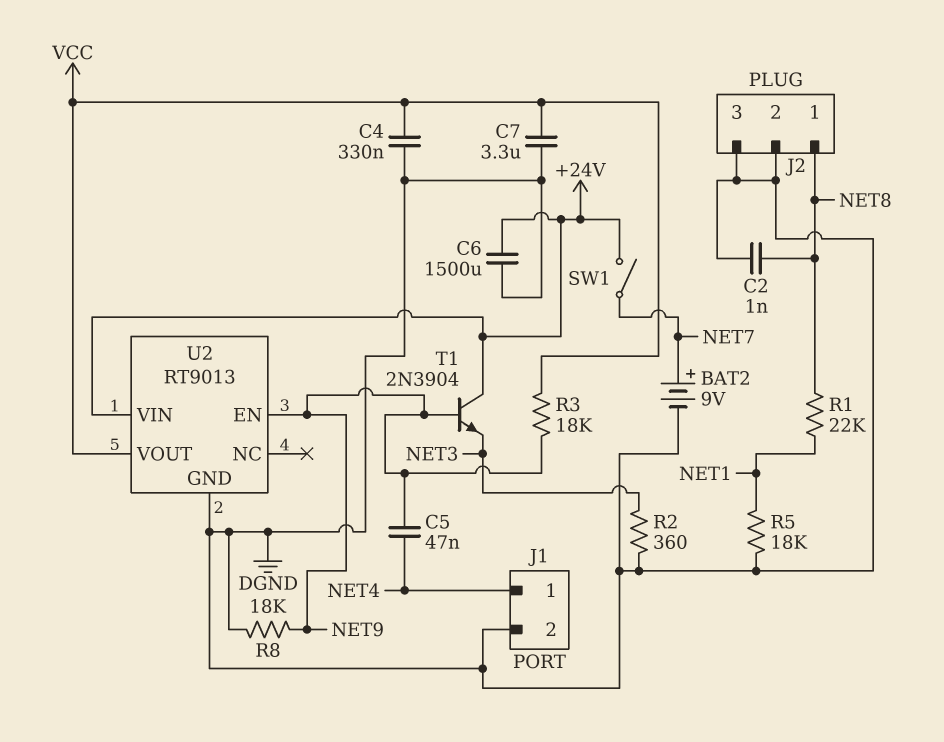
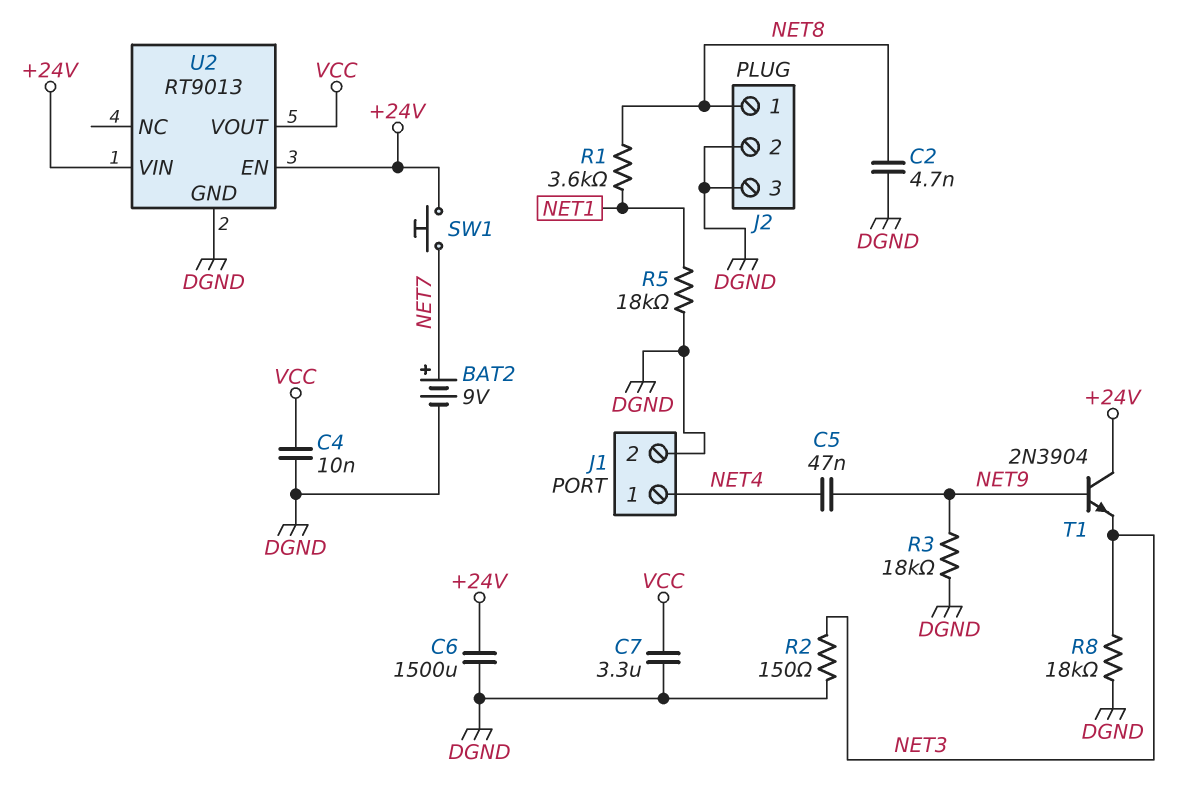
C2: 1nF (DGND, NET8) -> 4.7nF (DGND, NET8)
C4: 330nF (DGND, VCC) -> 10nF (DGND, VCC)
R1: 22k (NET1, NET8) -> 3.6k (NET1, NET8)
R2: 360 (DGND, NET3) -> 150 (DGND, NET3)
R3: 18k (NET9, VCC) -> 18k (DGND, NET9)
R8: 18k (DGND, NET9) -> 18k (DGND, NET3)
SW1: switch (+24V, NET7) -> button (+24V, NET7)
U2 pin EN: NET9 -> +24V

